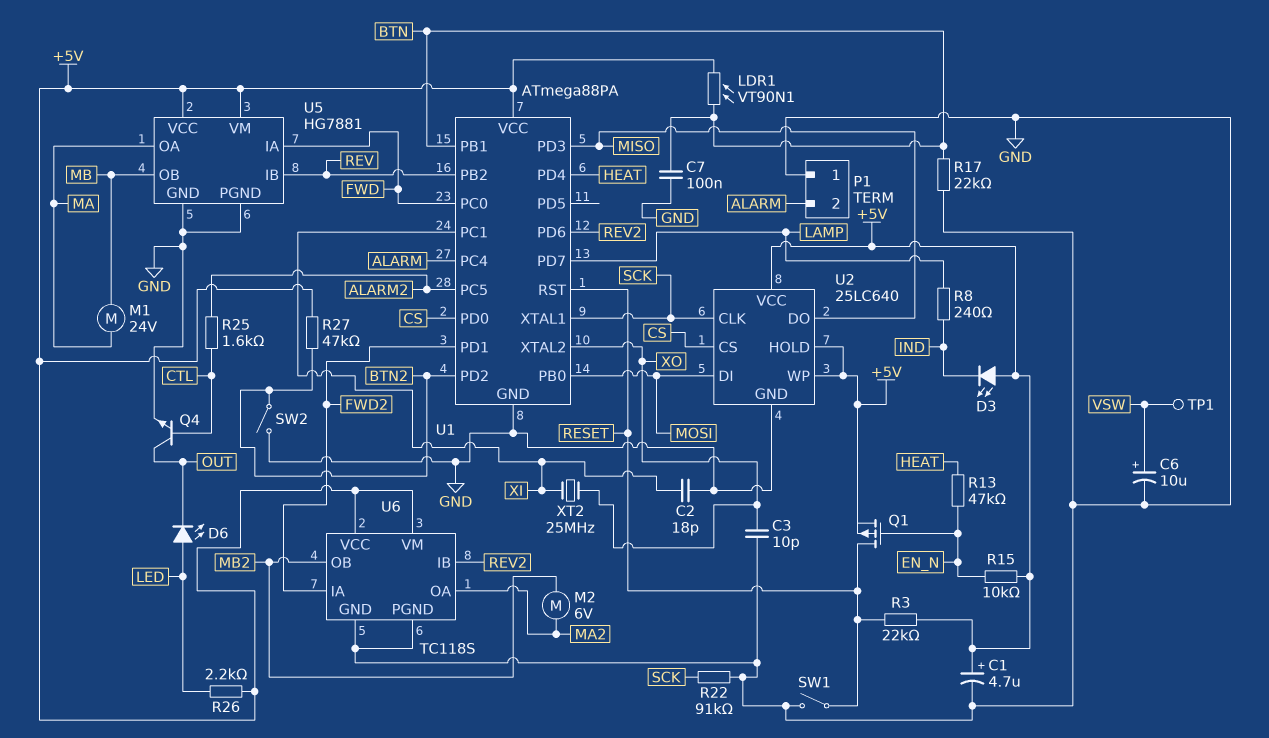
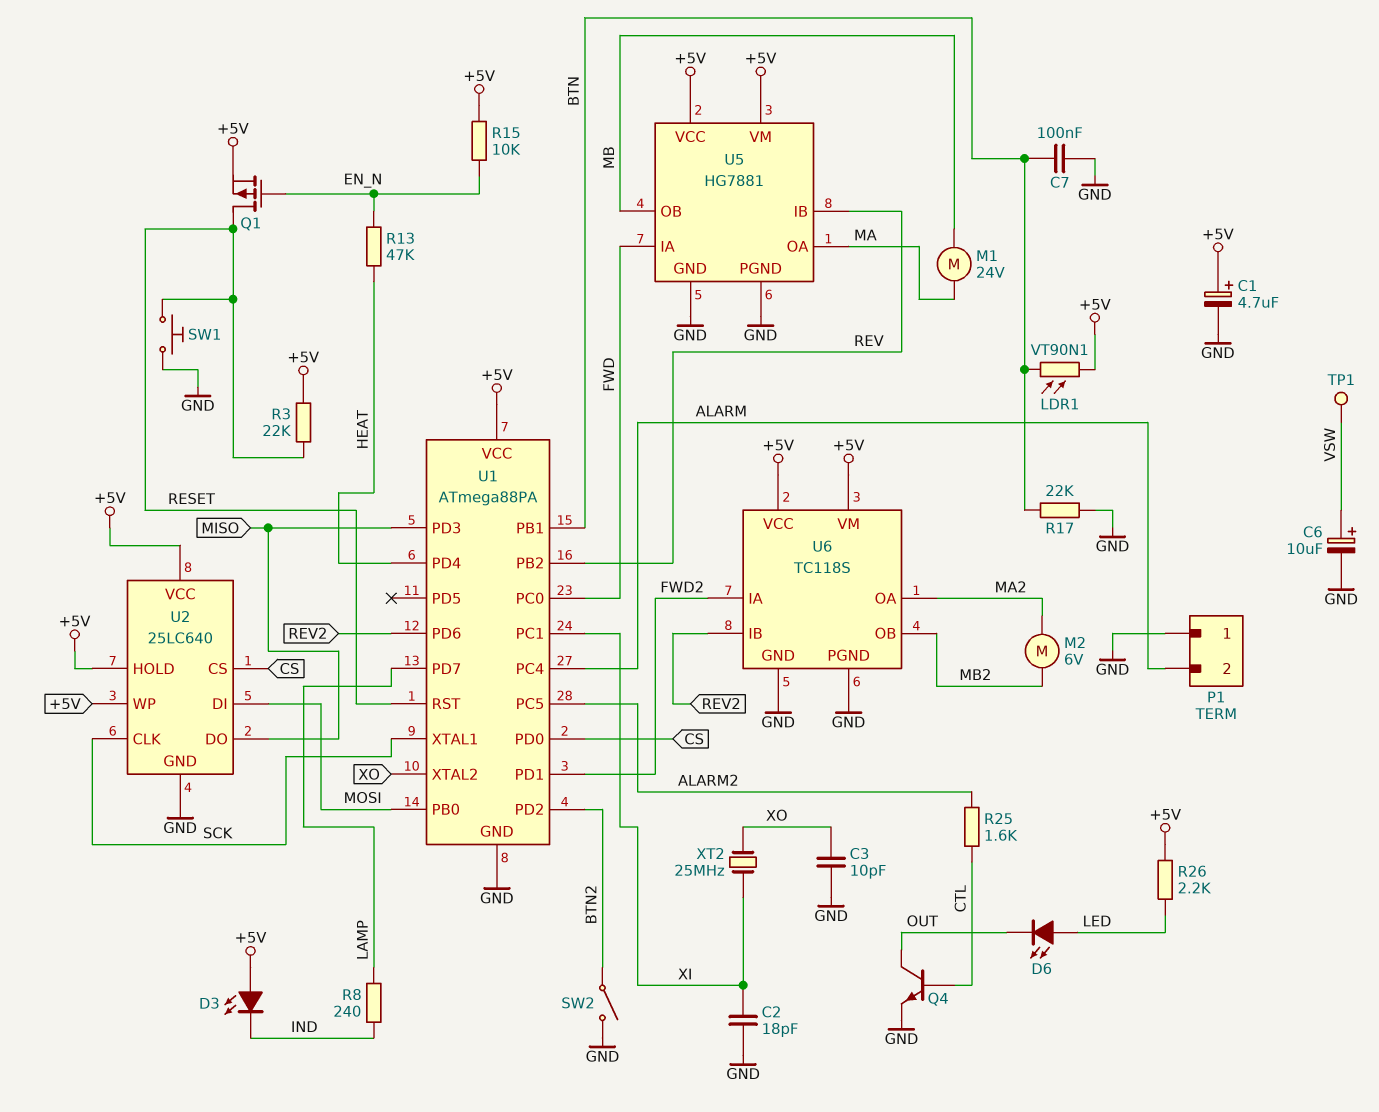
R22: 91k (GND, SCK) -> none
R27: 47k (+5V, BTN2) -> none
SW1: switch (GND, RESET) -> button (GND, RESET)

